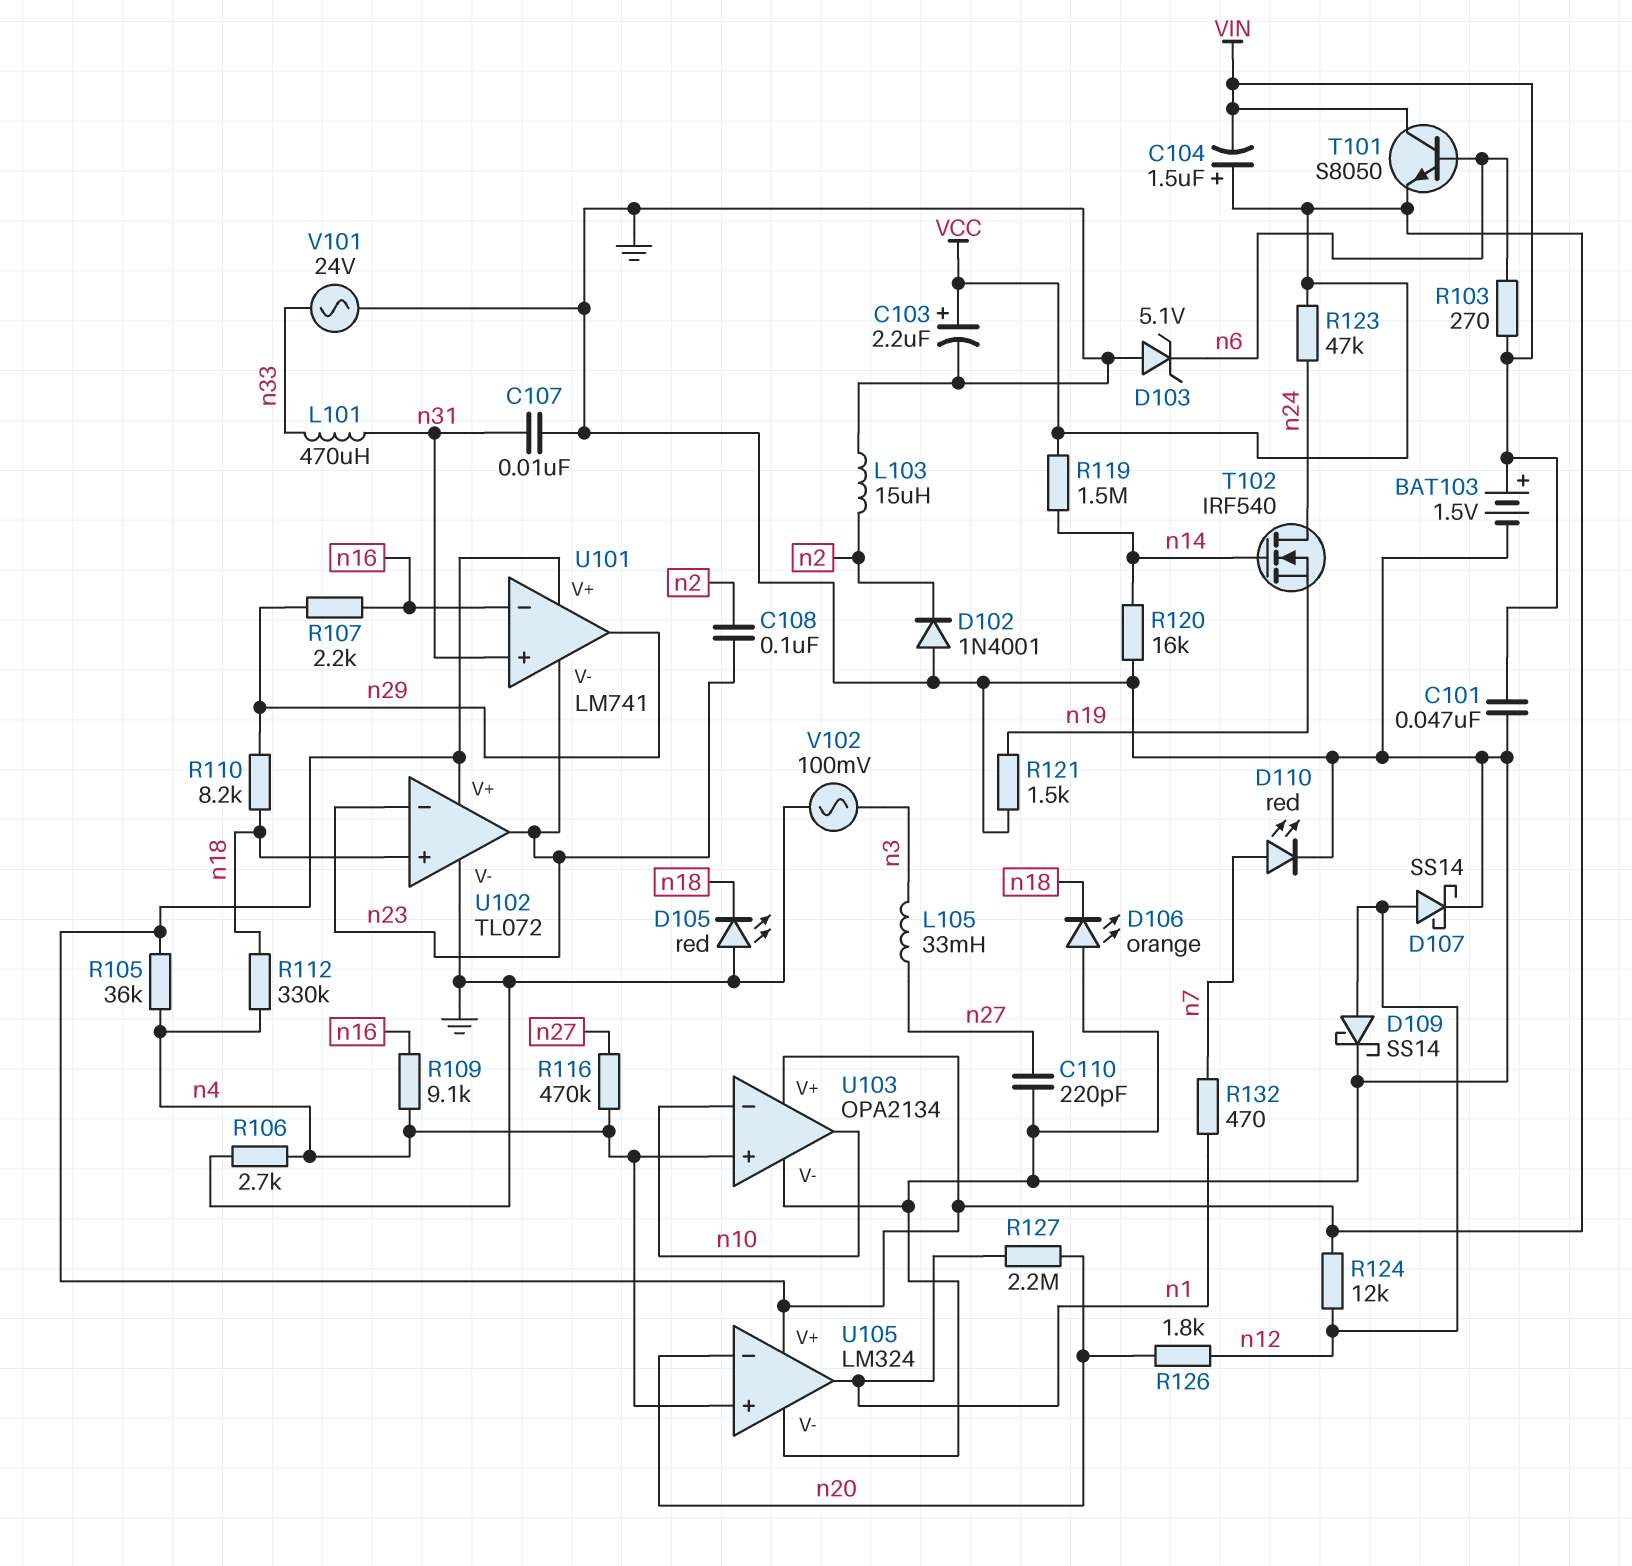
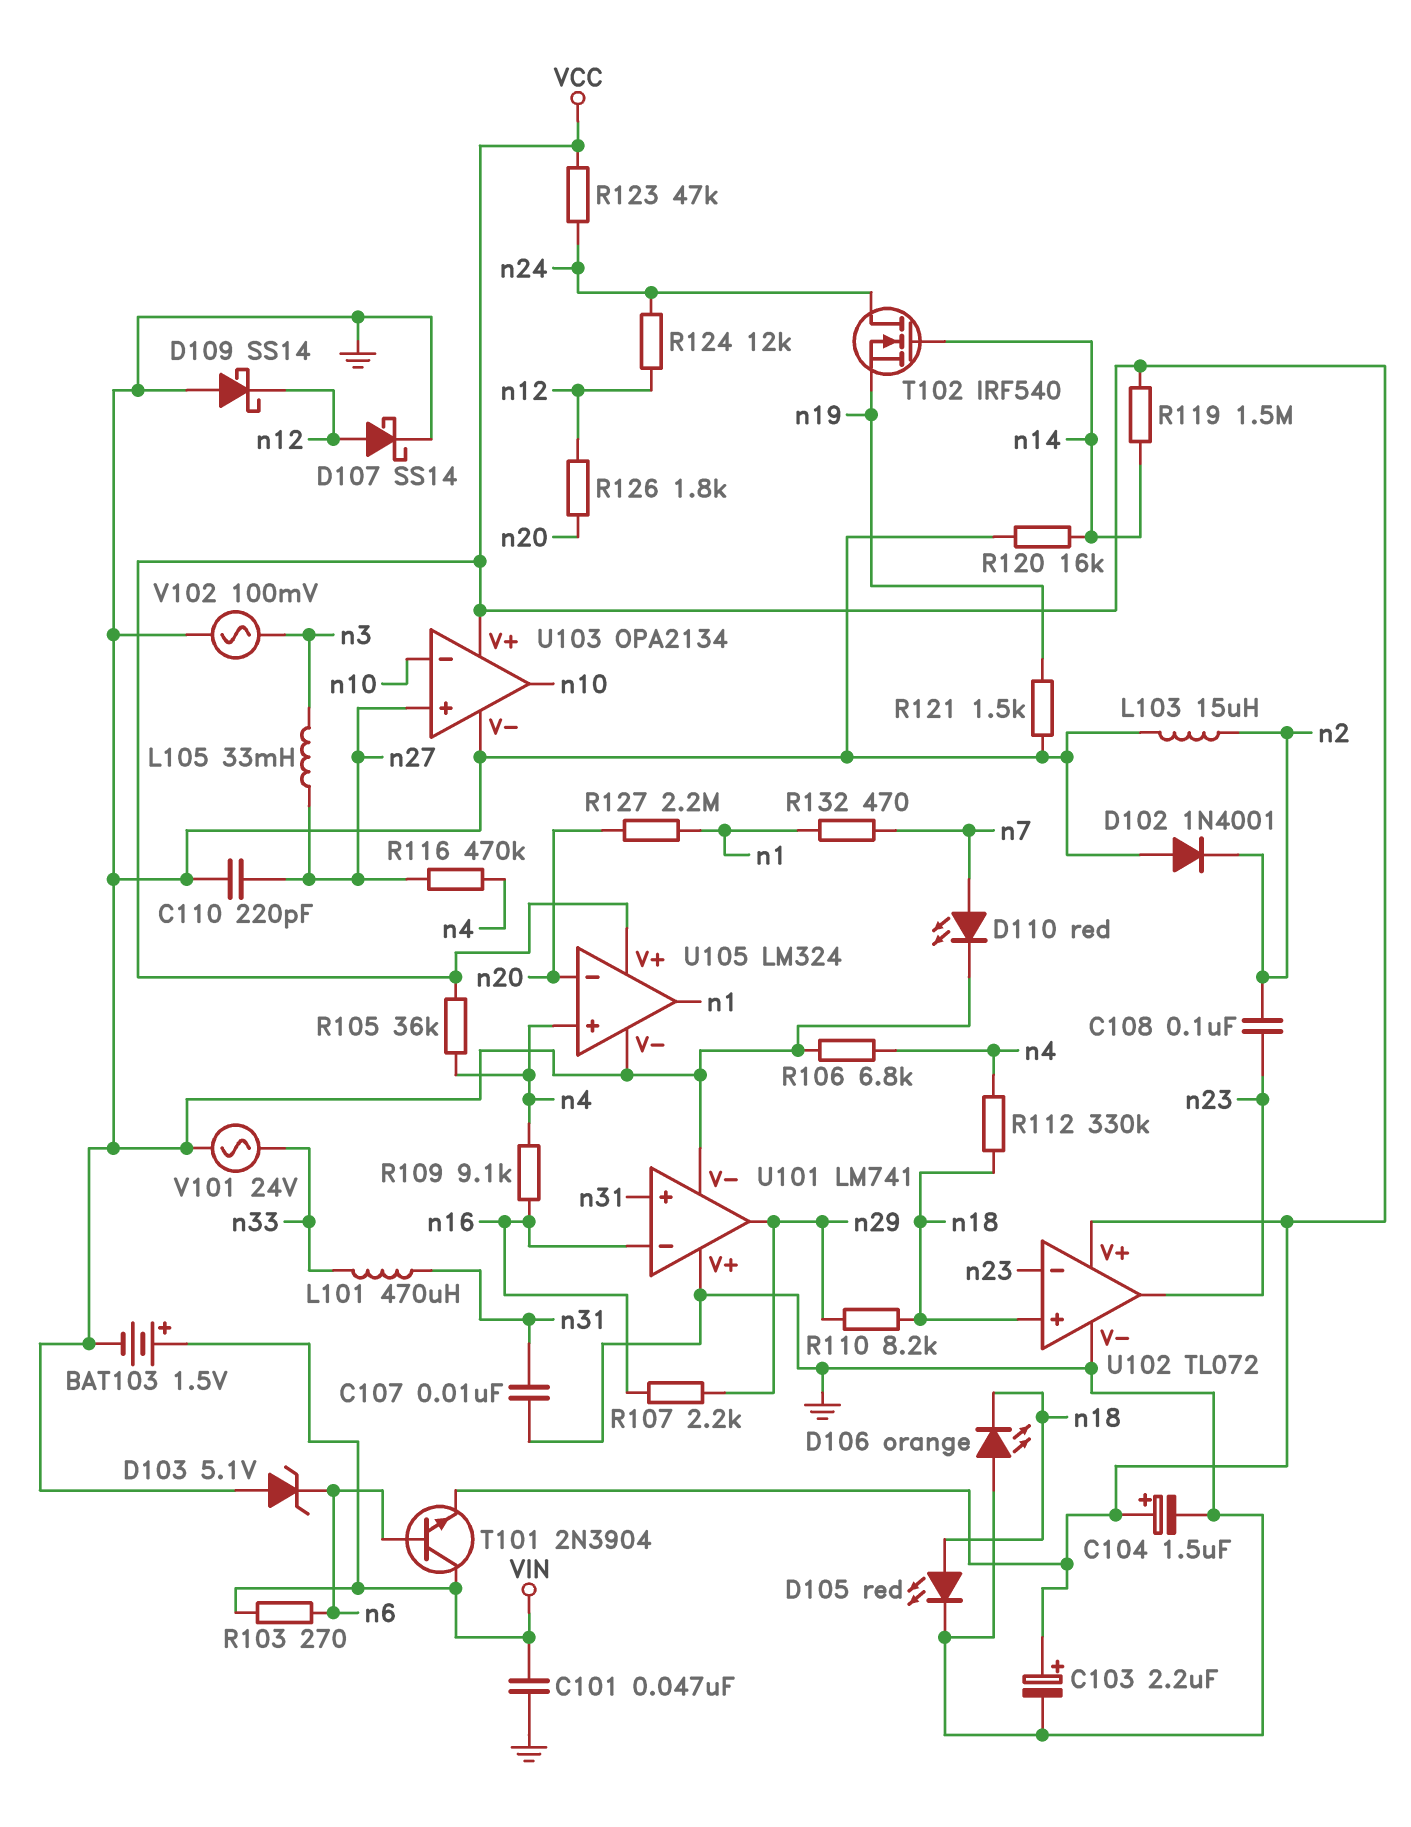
C104: 1.5uF (plus VCC, minus VIN) -> 1.5uF (plus VCC, minus GND)
D105: LED red (A GND, K n18) -> LED red (A n18, K GND)
D109: schottky SS14 (A n12, K GND) -> schottky SS14 (A GND, K n12)
R106: 2.7k (GND, n4) -> 6.8k (GND, n4)
R124: 12k (VCC, n12) -> 12k (n12, n24)
T101: NPN S8050 (B n6, C VIN, E VCC) -> NPN 2N3904 (B n6, C VIN, E VCC)
U101 pin V+: VCC -> GND
U101 pin V-: n23 -> GND
U103 pin in+: n4 -> n27

